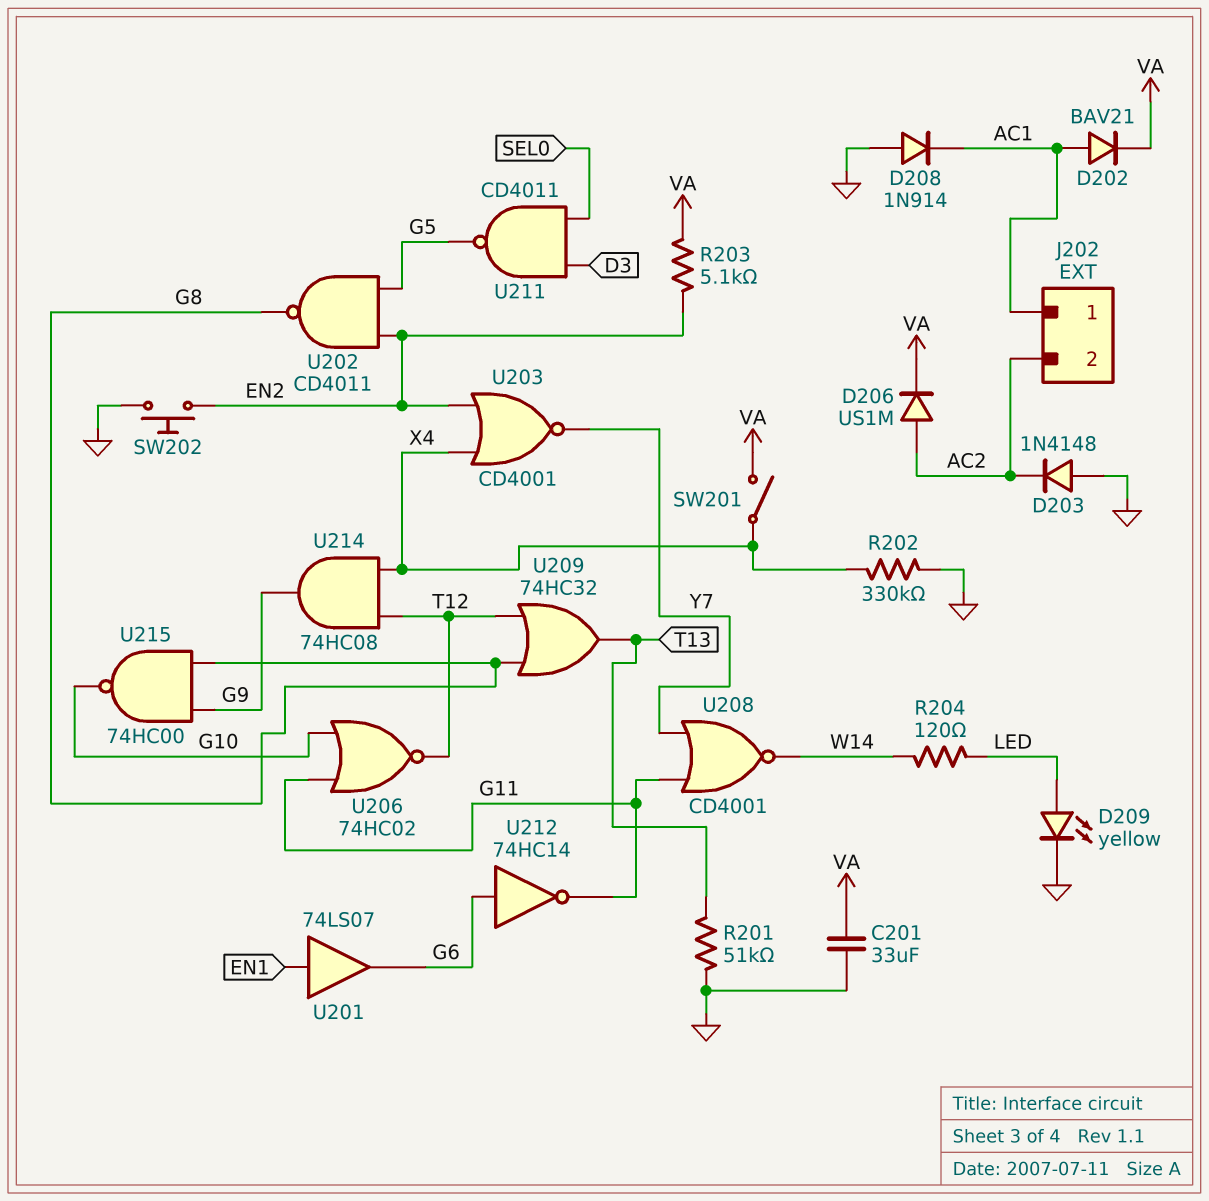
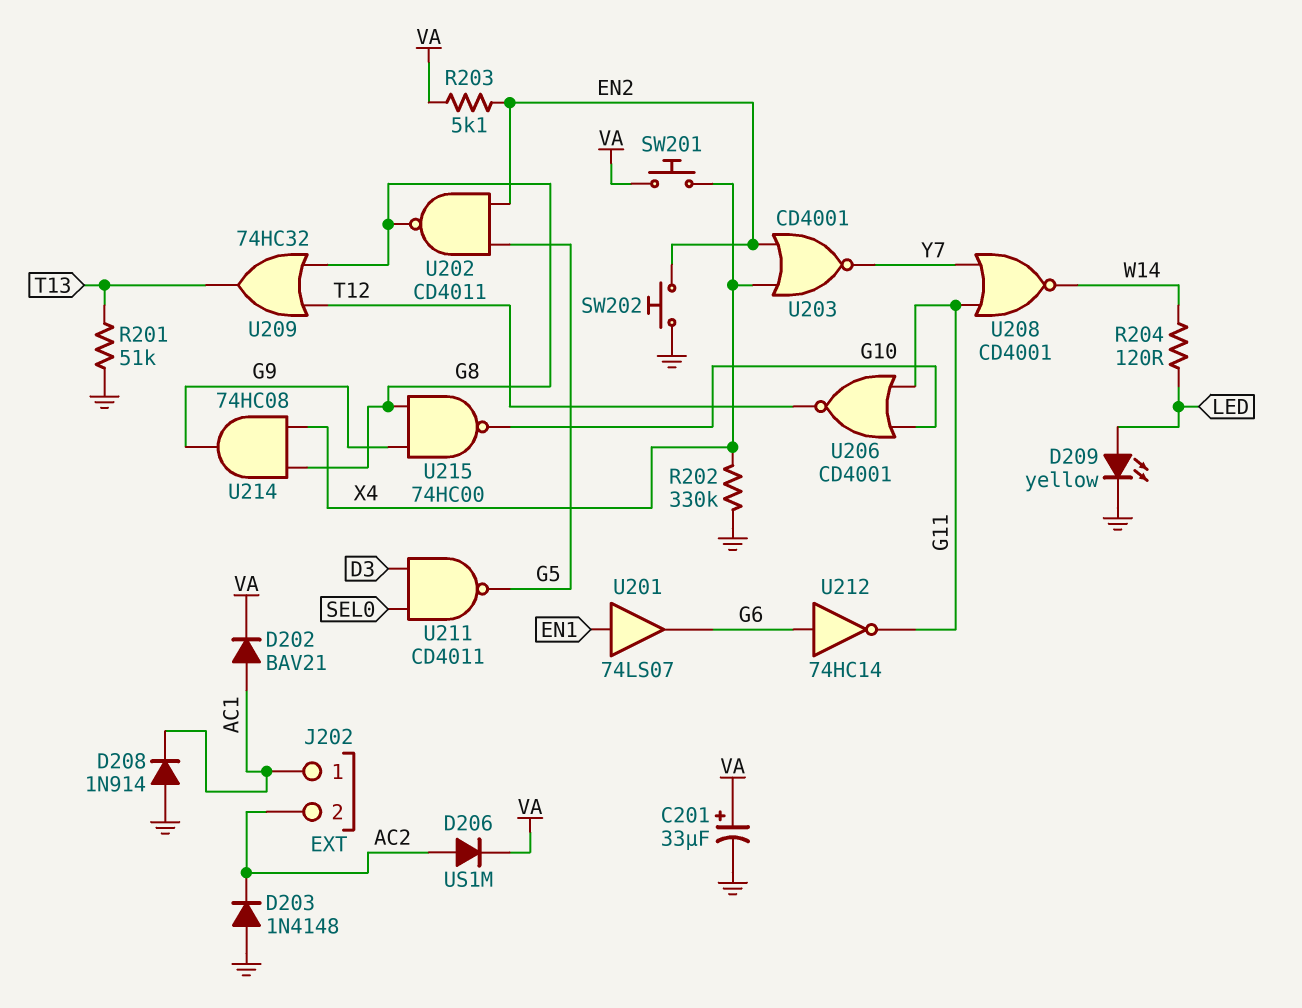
C201: 33uF (GND, VA) -> 33uF (plus VA, minus GND)
SW201: switch (VA, X4) -> button (VA, X4)
U206: NOR 74HC02 (in G10, in G11, out T12) -> NOR CD4001 (in G10, in G11, out T12)
U214: AND 74HC08 (in T12, in X4, out G9) -> AND 74HC08 (in G8, in X4, out G9)

